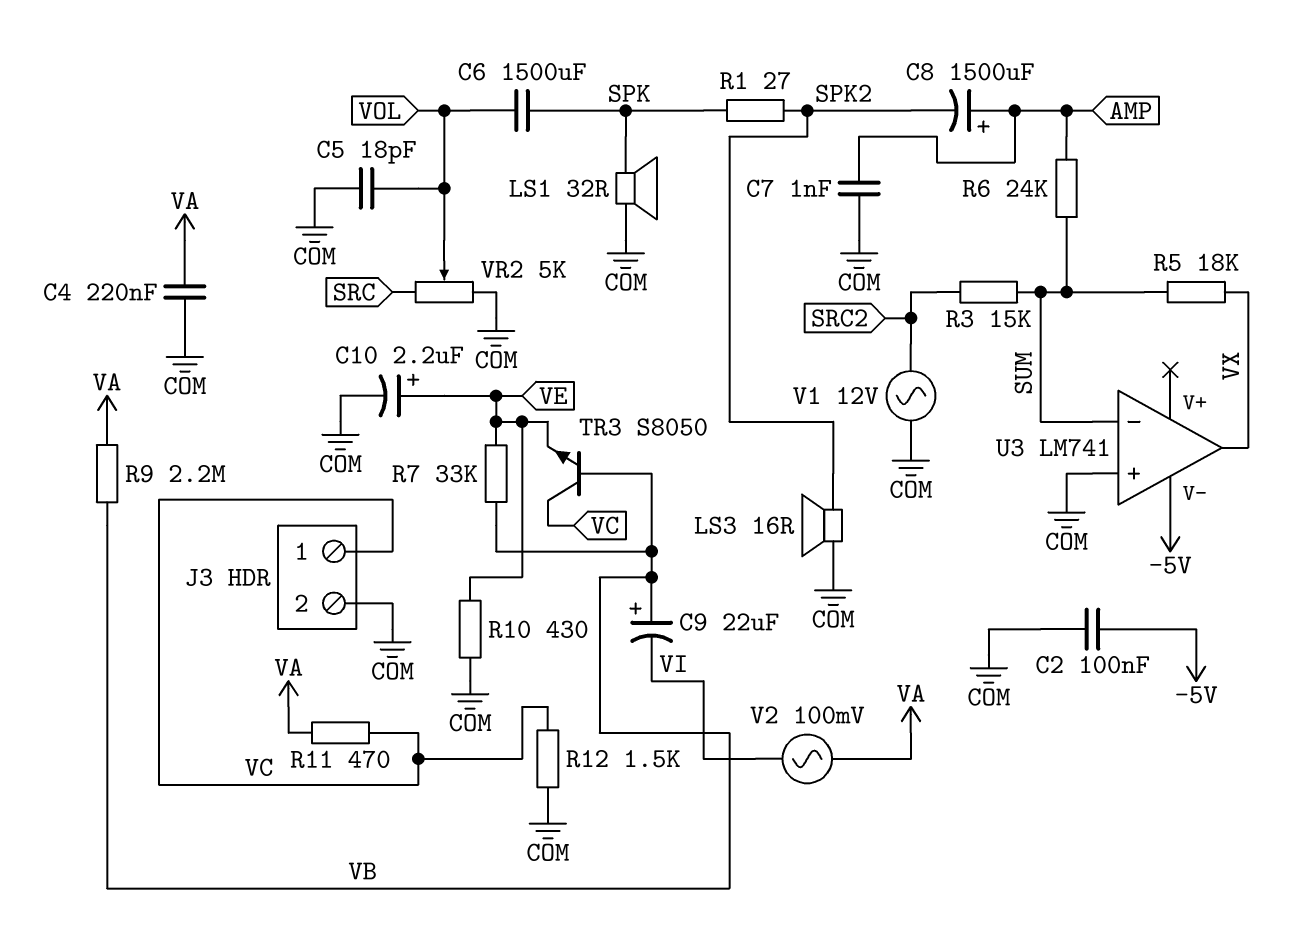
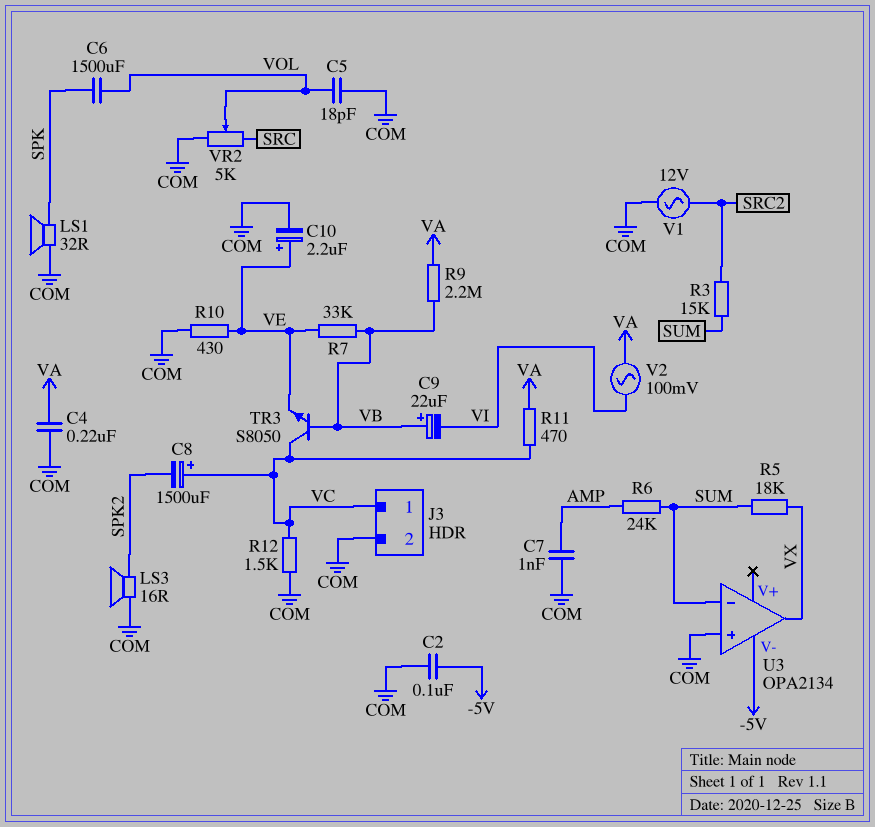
C8: 1500uF (plus AMP, minus SPK2) -> 1500uF (plus VC, minus SPK2)
R1: 27 (SPK, SPK2) -> none
U3: LM741 -> OPA2134

